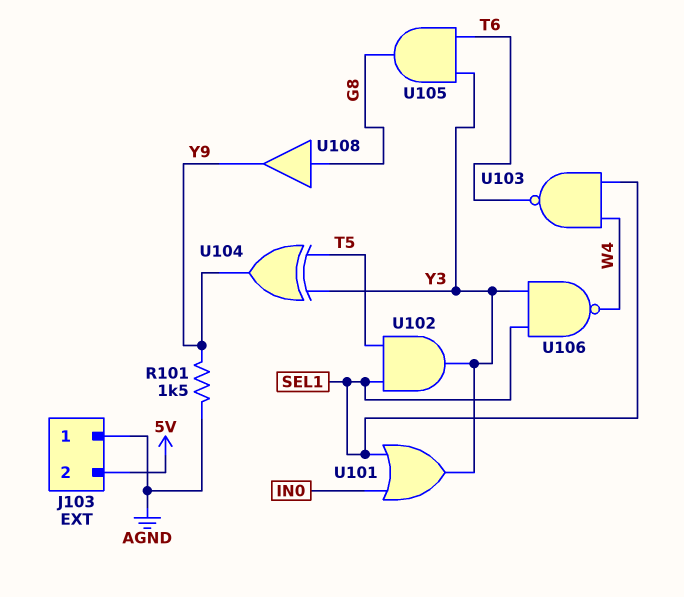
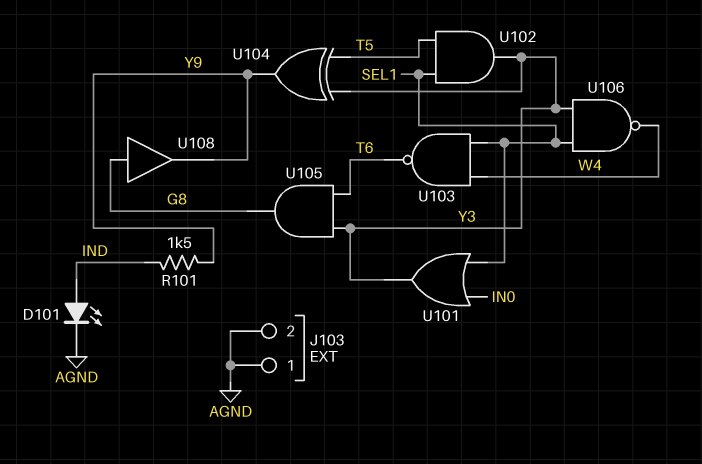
D101: none -> LED (A IND, K AGND)
J103 pin 2: 5V -> AGND
R101: 1.5k (AGND, Y9) -> 1.5k (IND, Y9)

